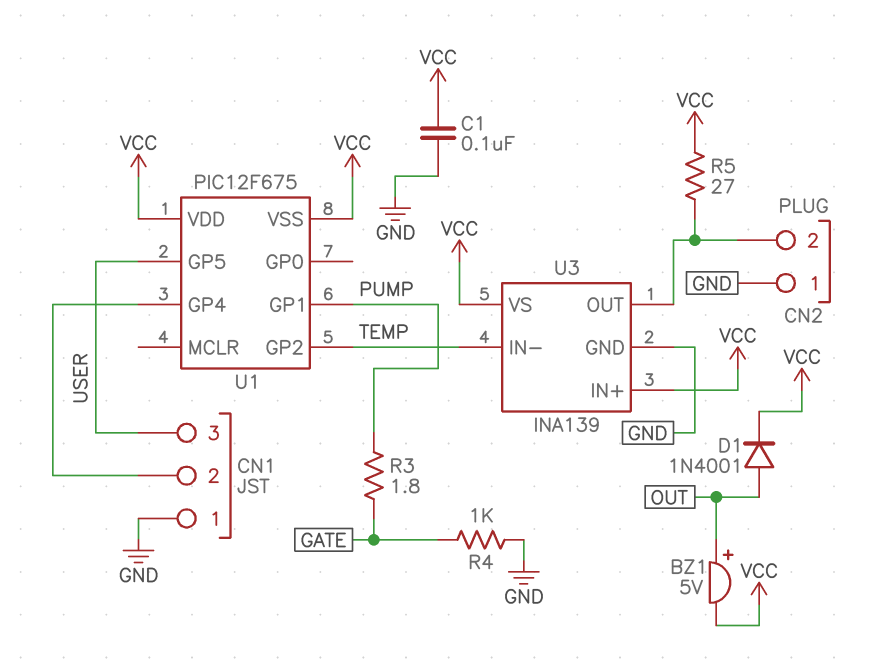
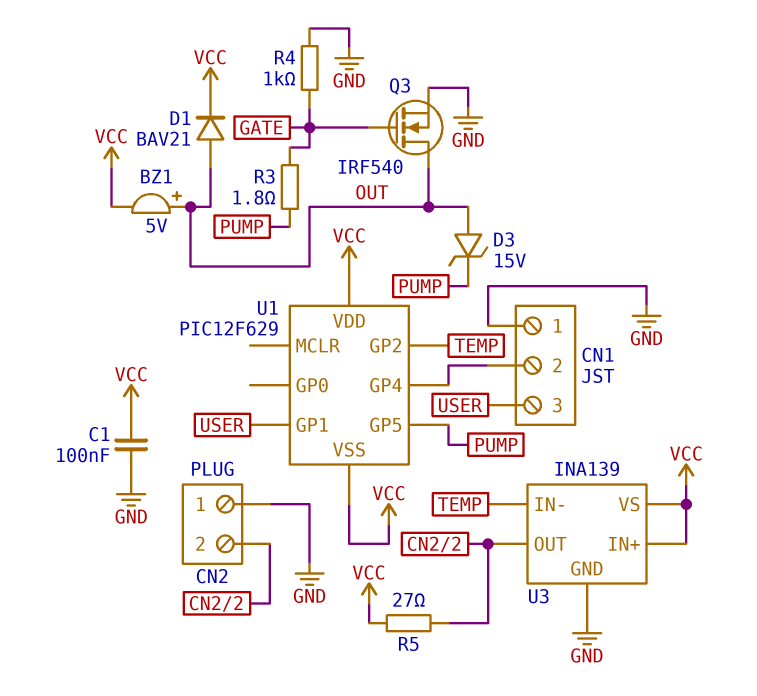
D1: diode 1N4001 (A OUT, K VCC) -> diode BAV21 (A OUT, K VCC)
D3: none -> zener 15V (A OUT, K PUMP)
Q3: none -> NMOS IRF540 (G GATE, D OUT, S GND)
U1: PIC12F675 -> PIC12F629
U1 pin GP1: PUMP -> USER
U1 pin GP5: USER -> PUMP

